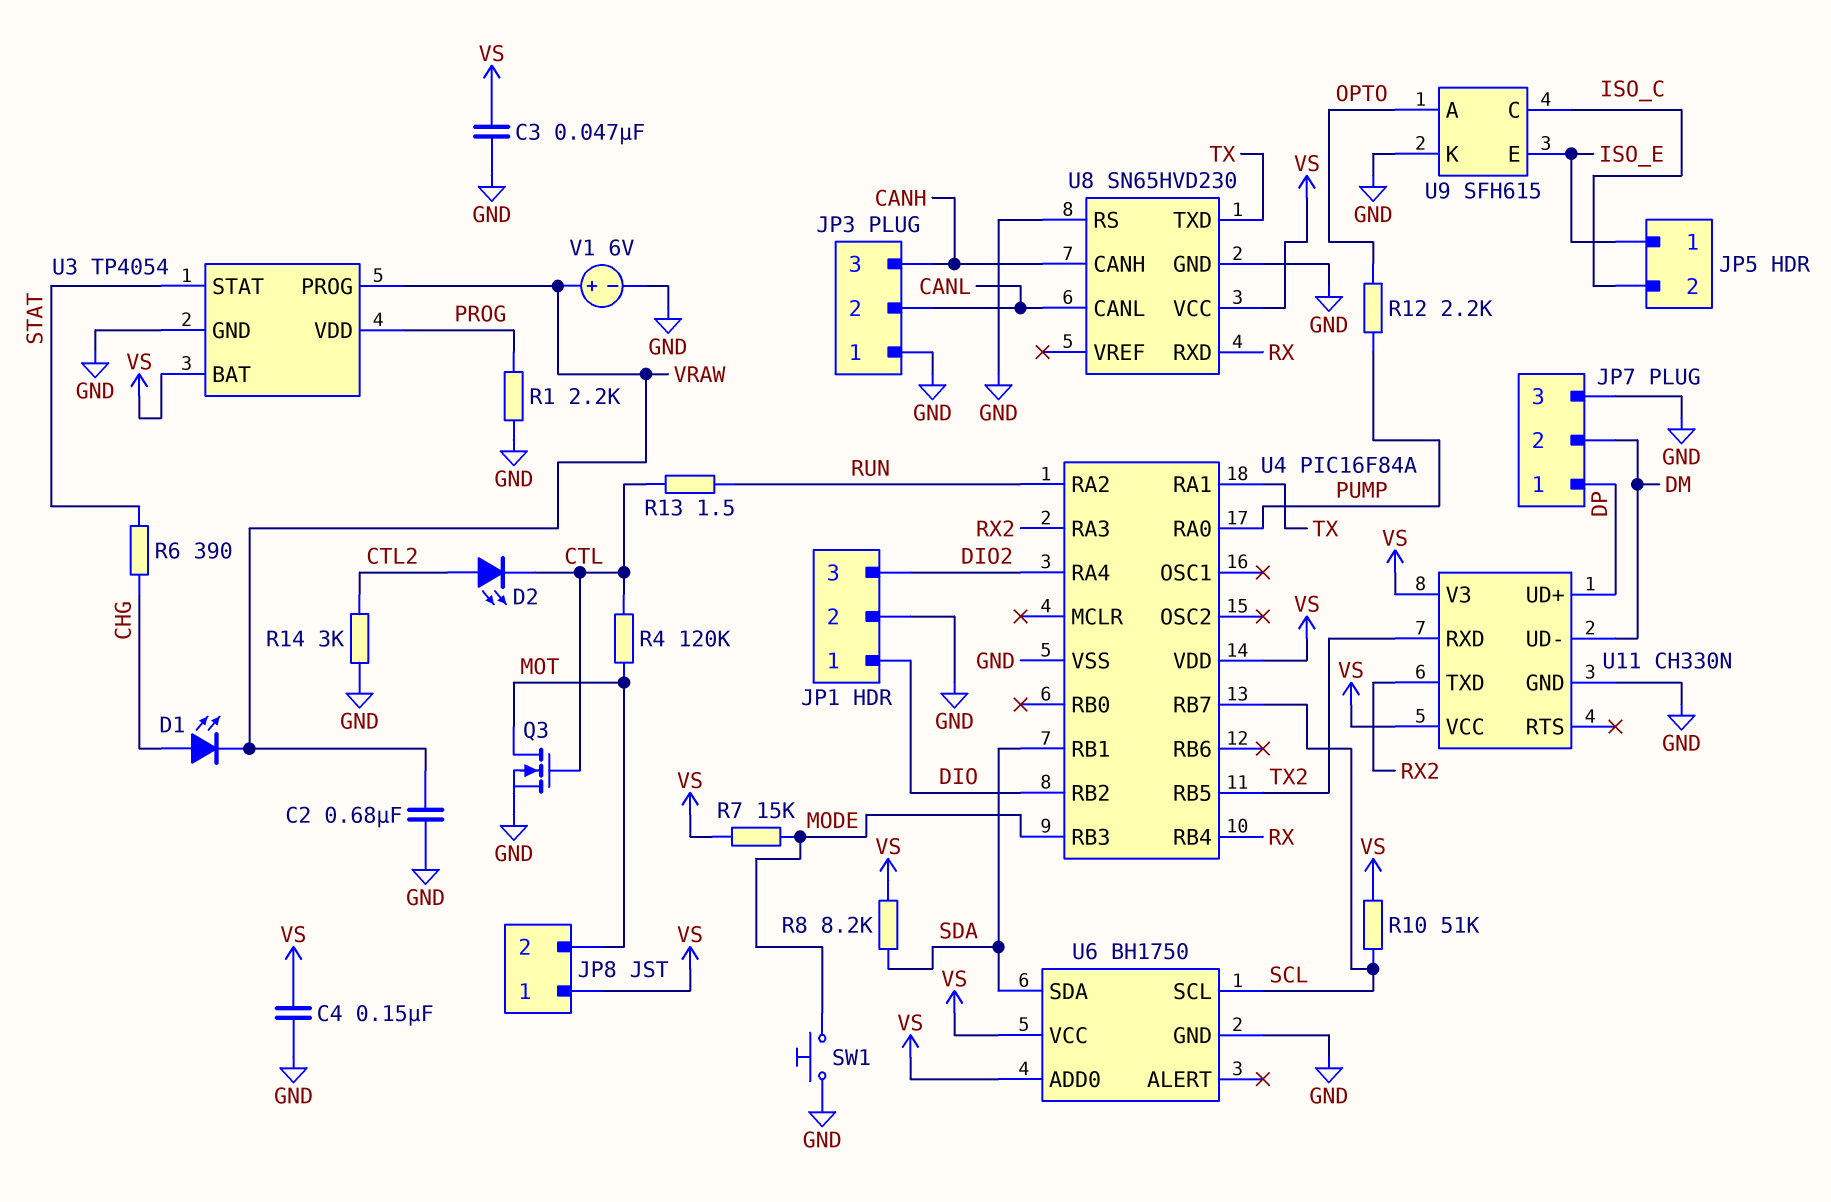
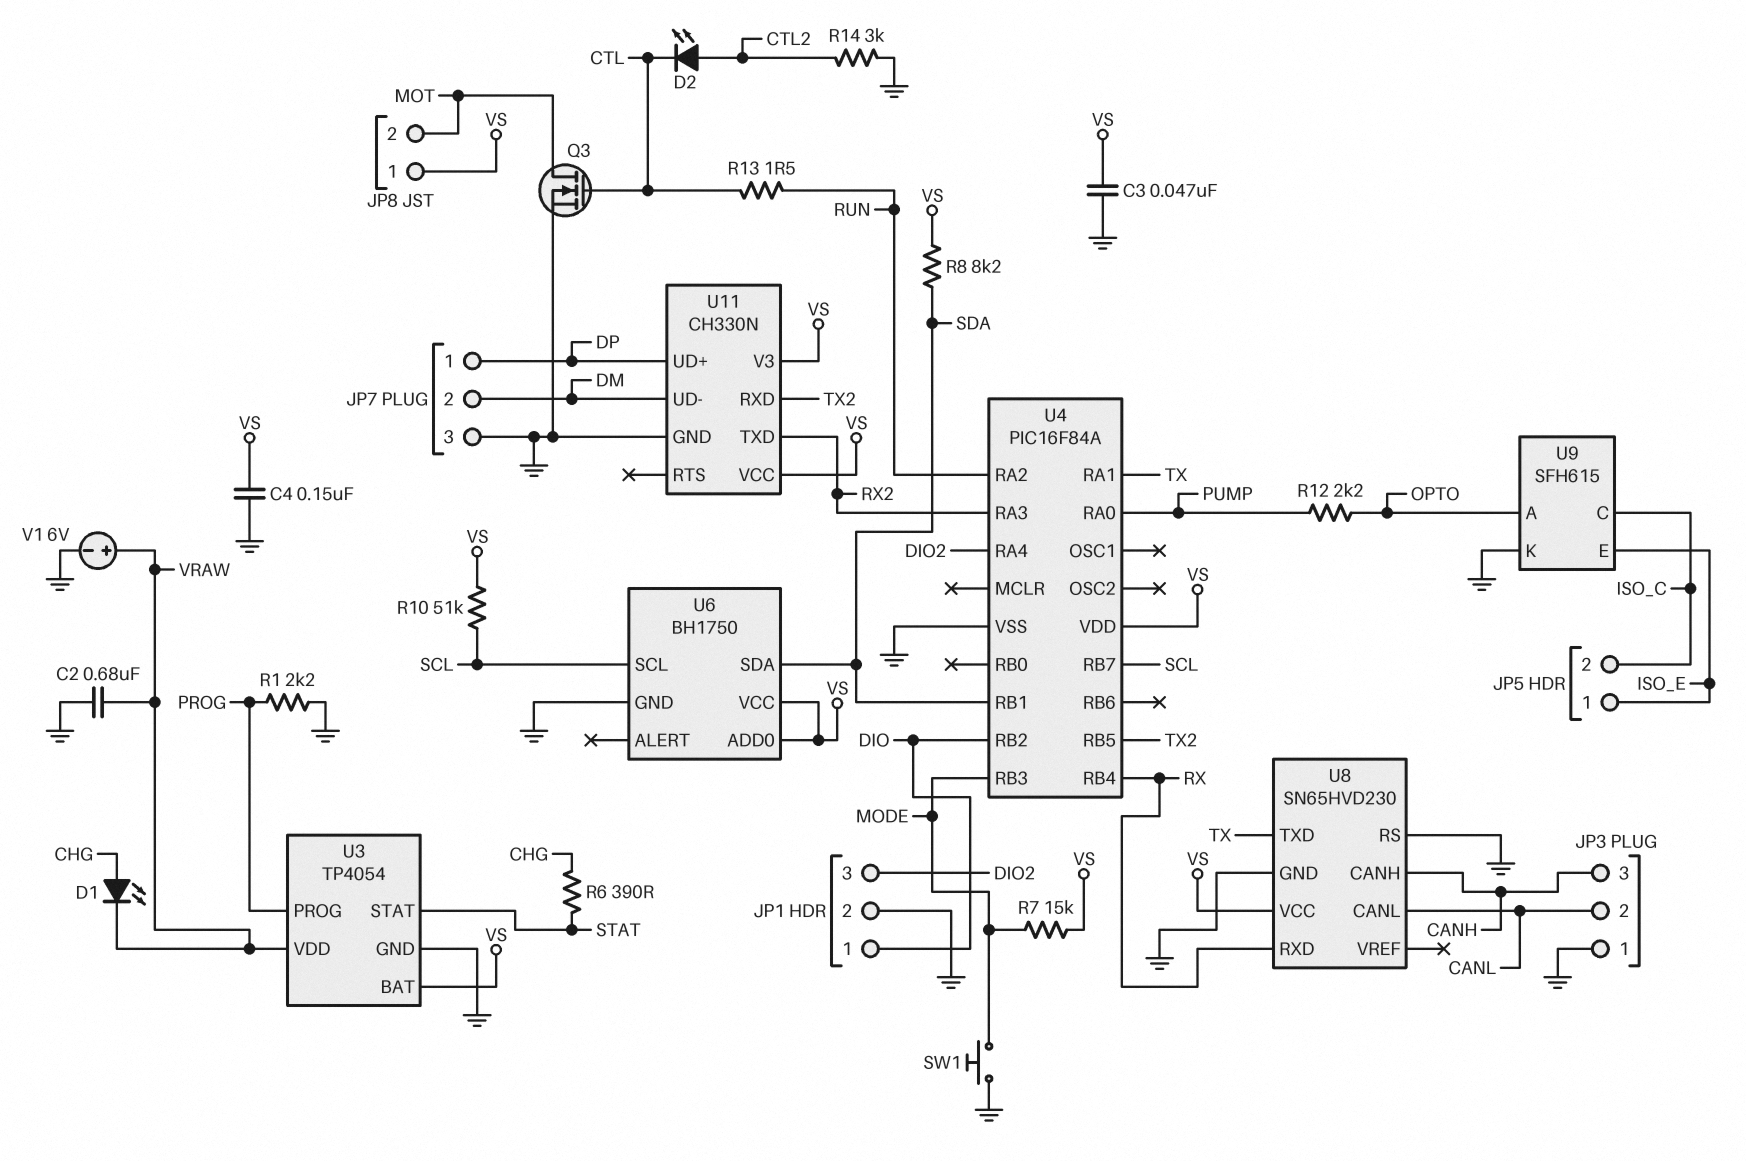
R4: 120k (CTL, MOT) -> none
U3 pin PROG: VRAW -> PROG
U3 pin VDD: PROG -> VRAW

